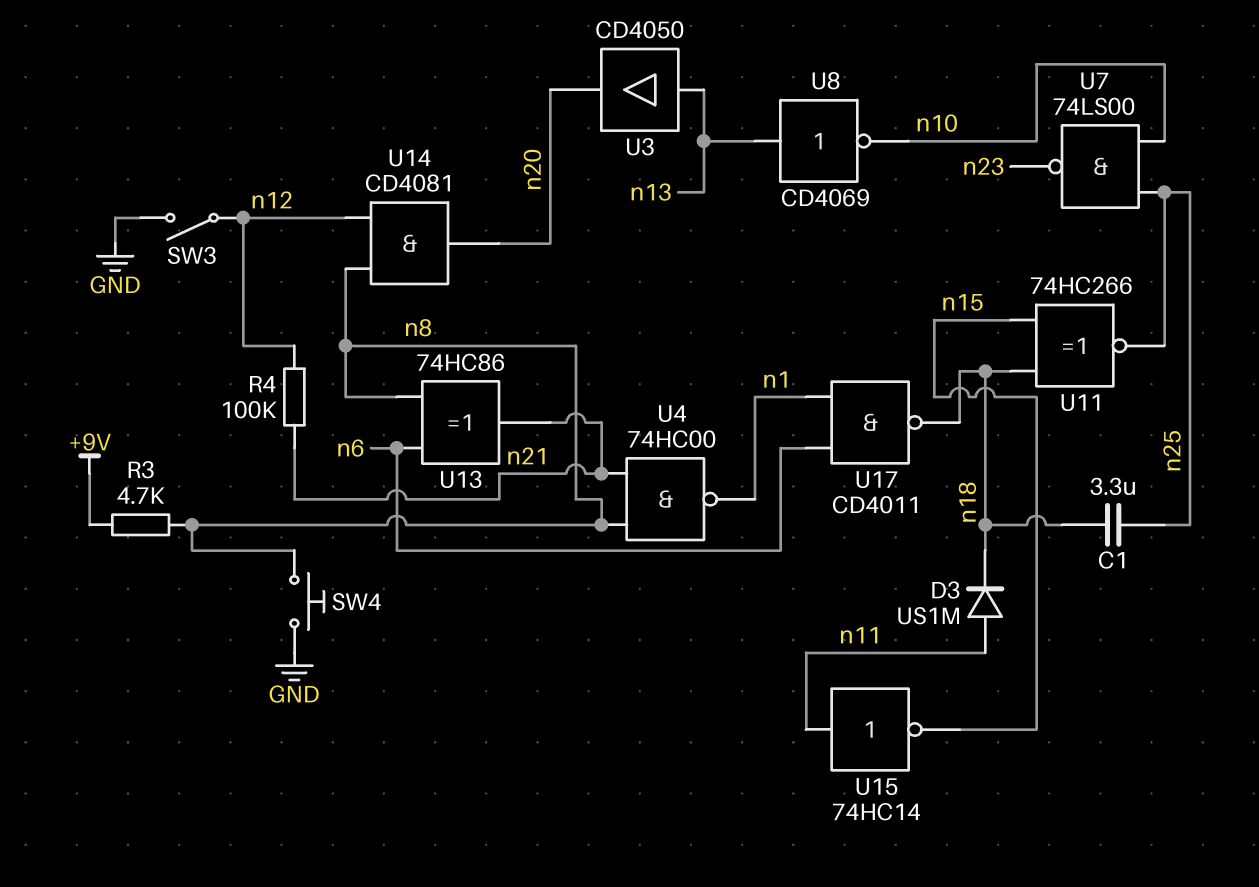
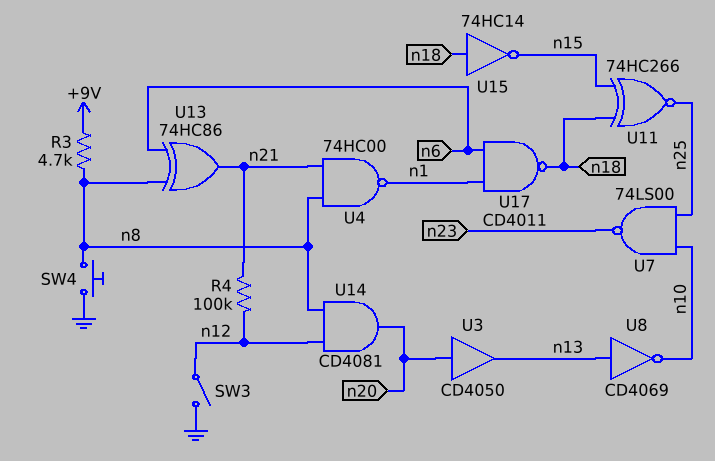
C1: 3.3uF (n18, n25) -> none
D3: diode US1M (A n11, K n18) -> none
U3: buffer CD4050 (in n13, out n20) -> buffer CD4050 (in n20, out n13)
U15: NOT 74HC14 (in n11, out n15) -> NOT 74HC14 (in n18, out n15)

